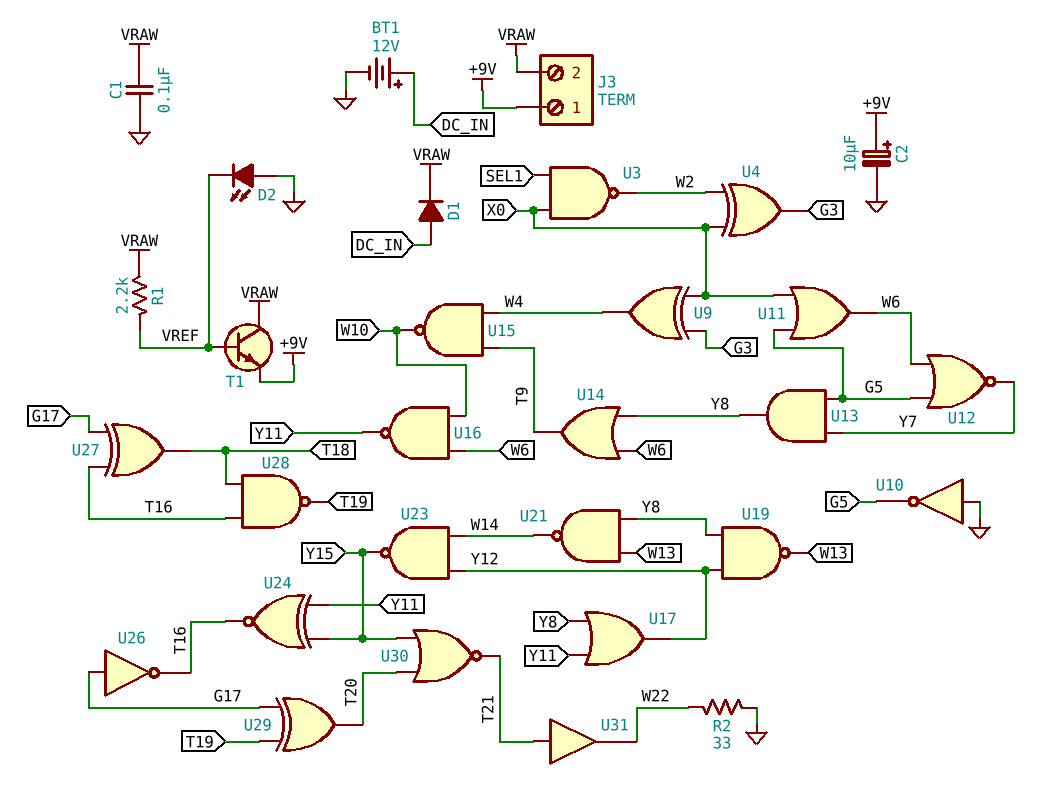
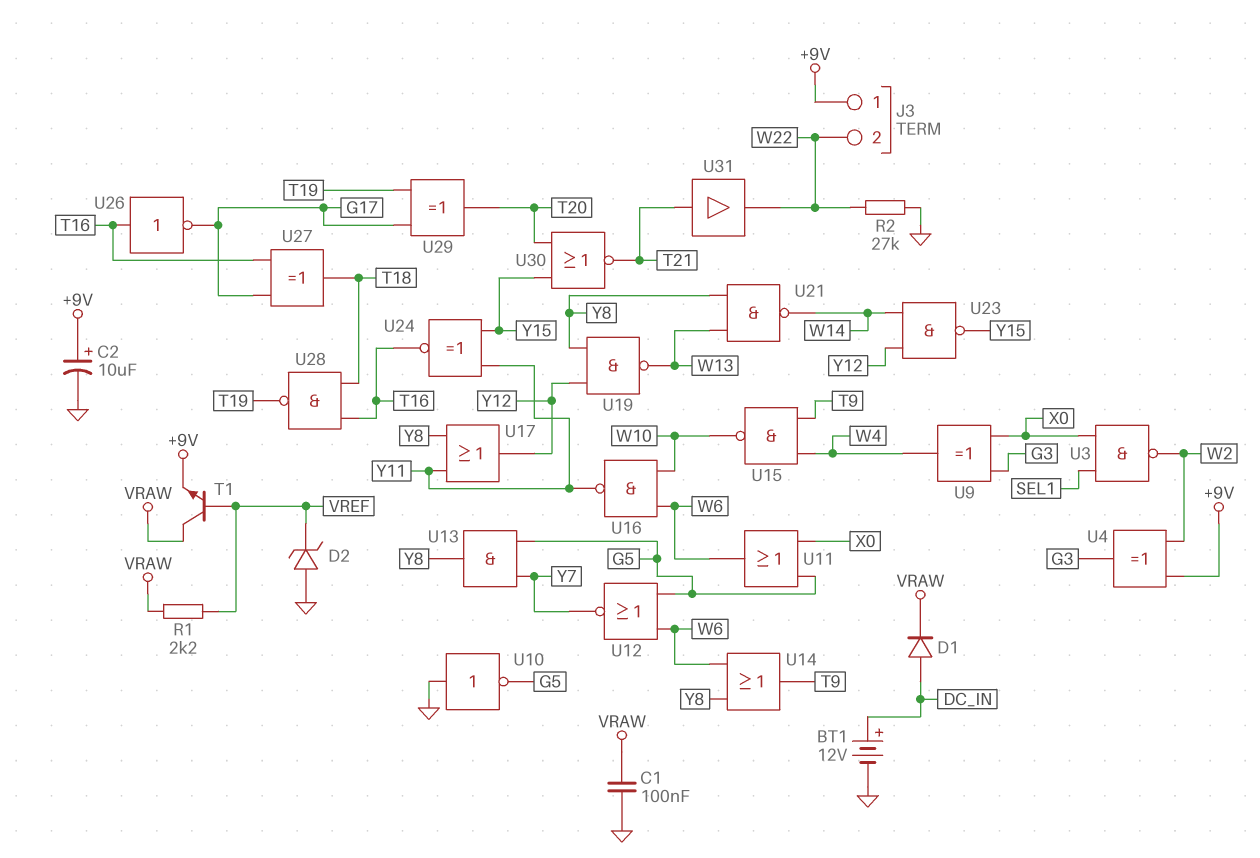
D2: LED (A GND, K VREF) -> zener (A GND, K VREF)
J3 pin 2: VRAW -> W22
R2: 33 (GND, W22) -> 27k (GND, W22)
U4: XOR (in W2, in X0, out G3) -> XOR (in +9V, in W2, out G3)
U26: NOT (in G17, out T16) -> NOT (in T16, out G17)

